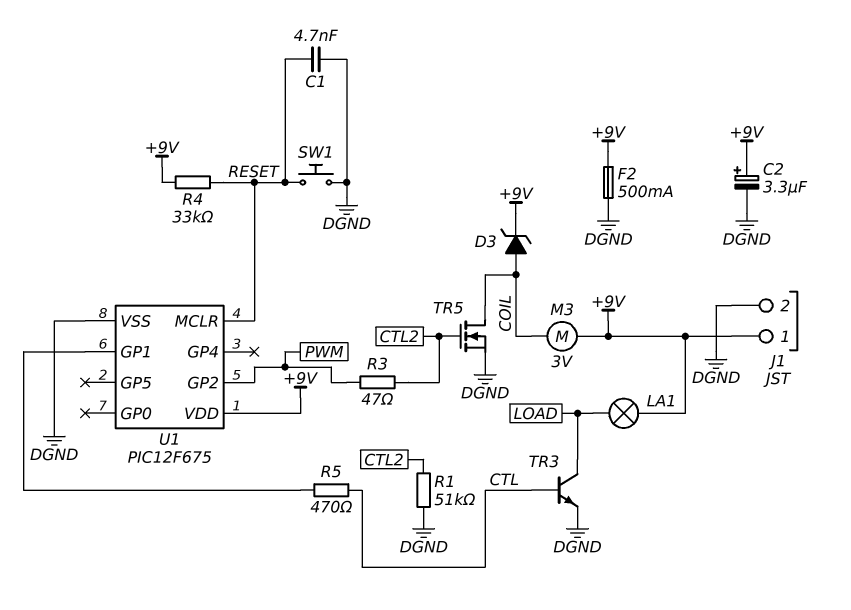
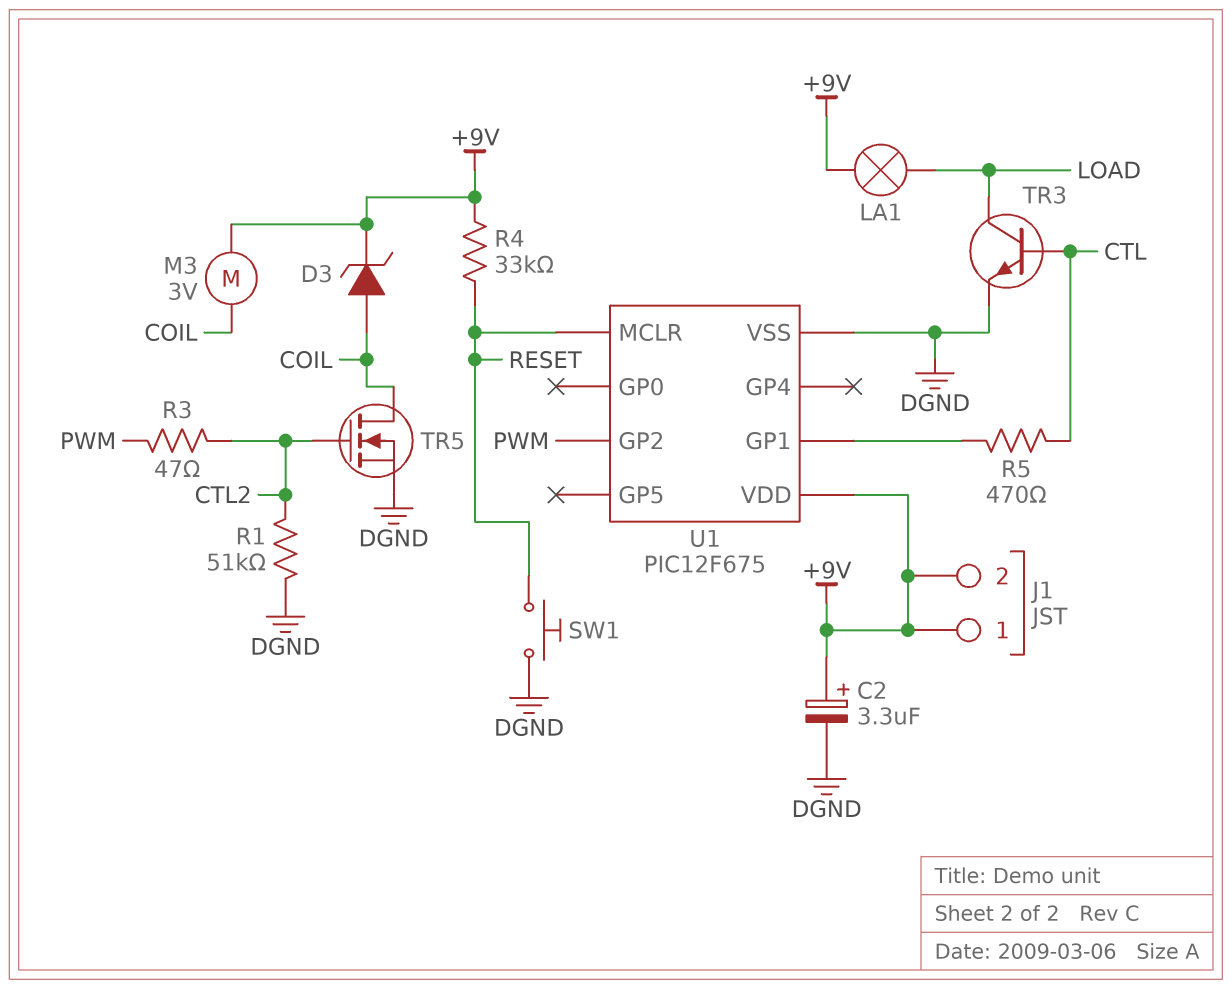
C1: 4.7nF (DGND, RESET) -> none
F2: 500mA (+9V, DGND) -> none
J1 pin 2: DGND -> +9V

